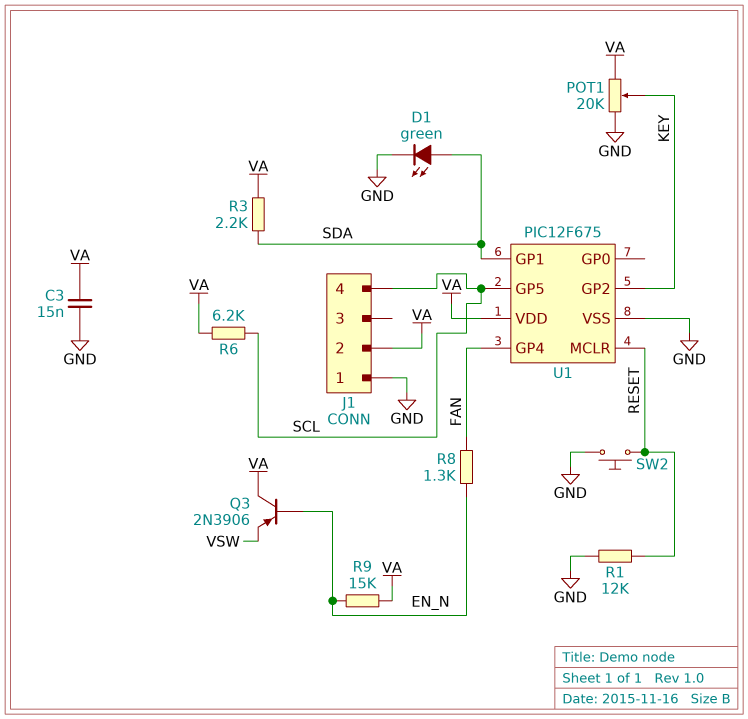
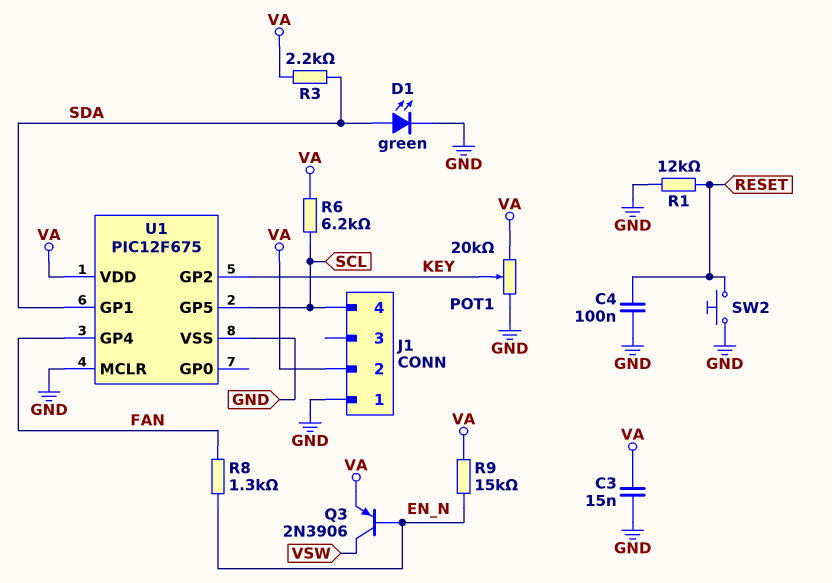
C4: none -> 100nF (GND, RESET)
Q3: PNP 2N3906 (B EN_N, C VA, E VSW) -> PNP 2N3906 (B EN_N, C VSW, E VA)
U1 pin MCLR: RESET -> GND

